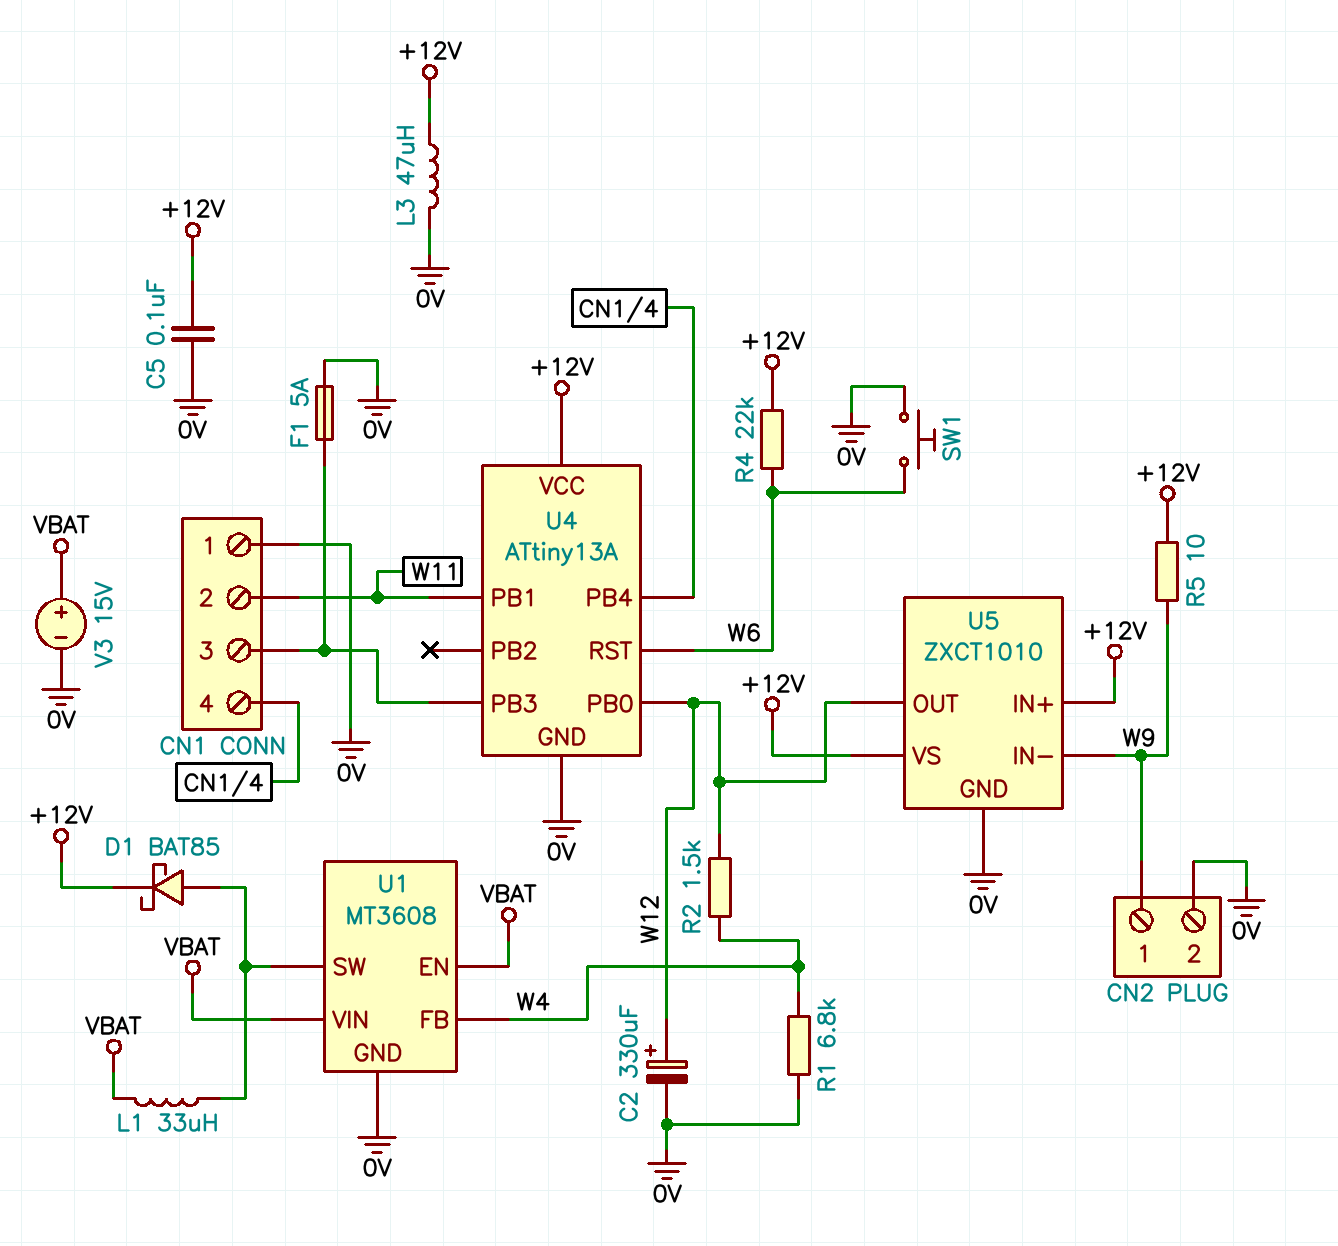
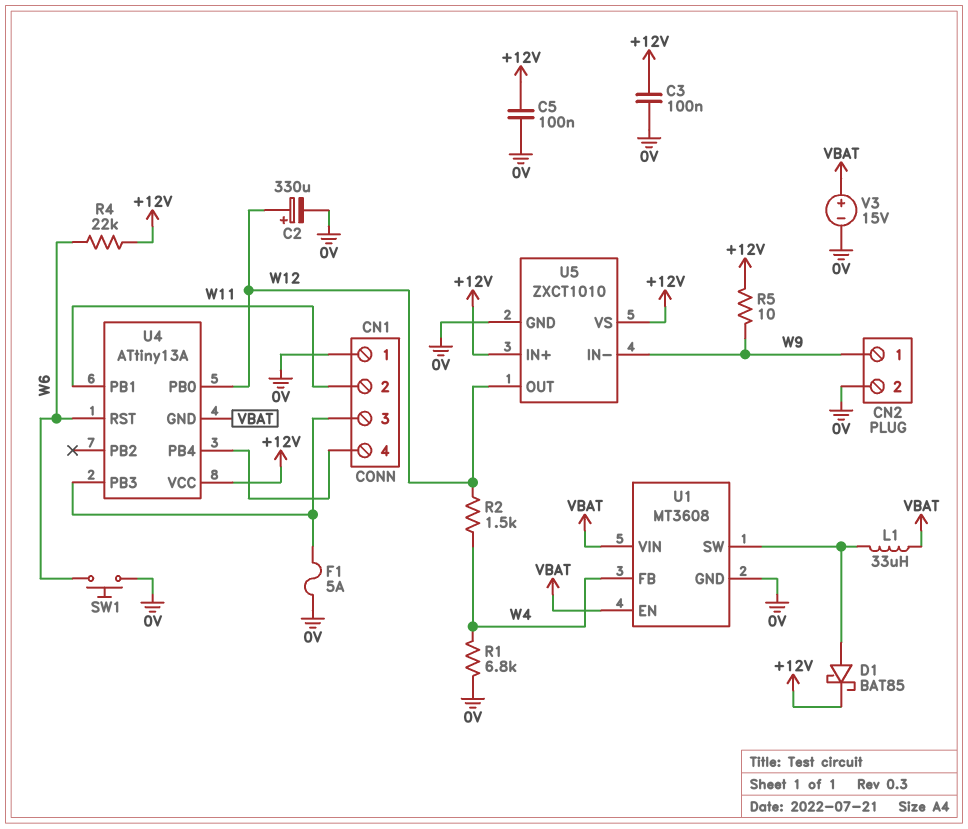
C3: none -> 100nF (+12V, 0V)
L3: 47uH (+12V, 0V) -> none
U4 pin GND: 0V -> VBAT

